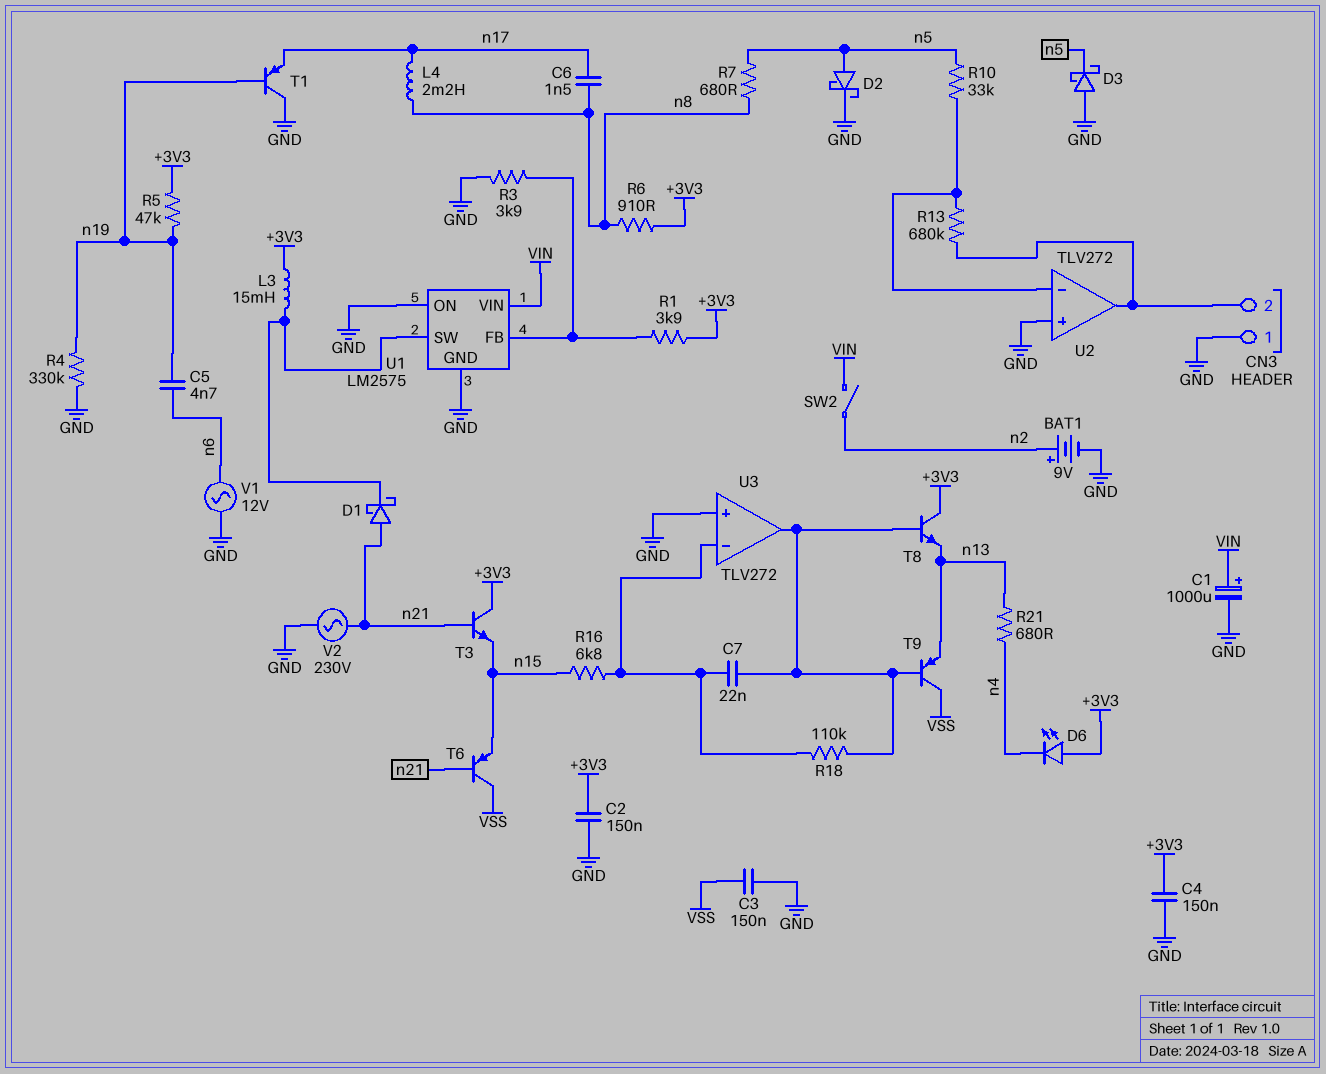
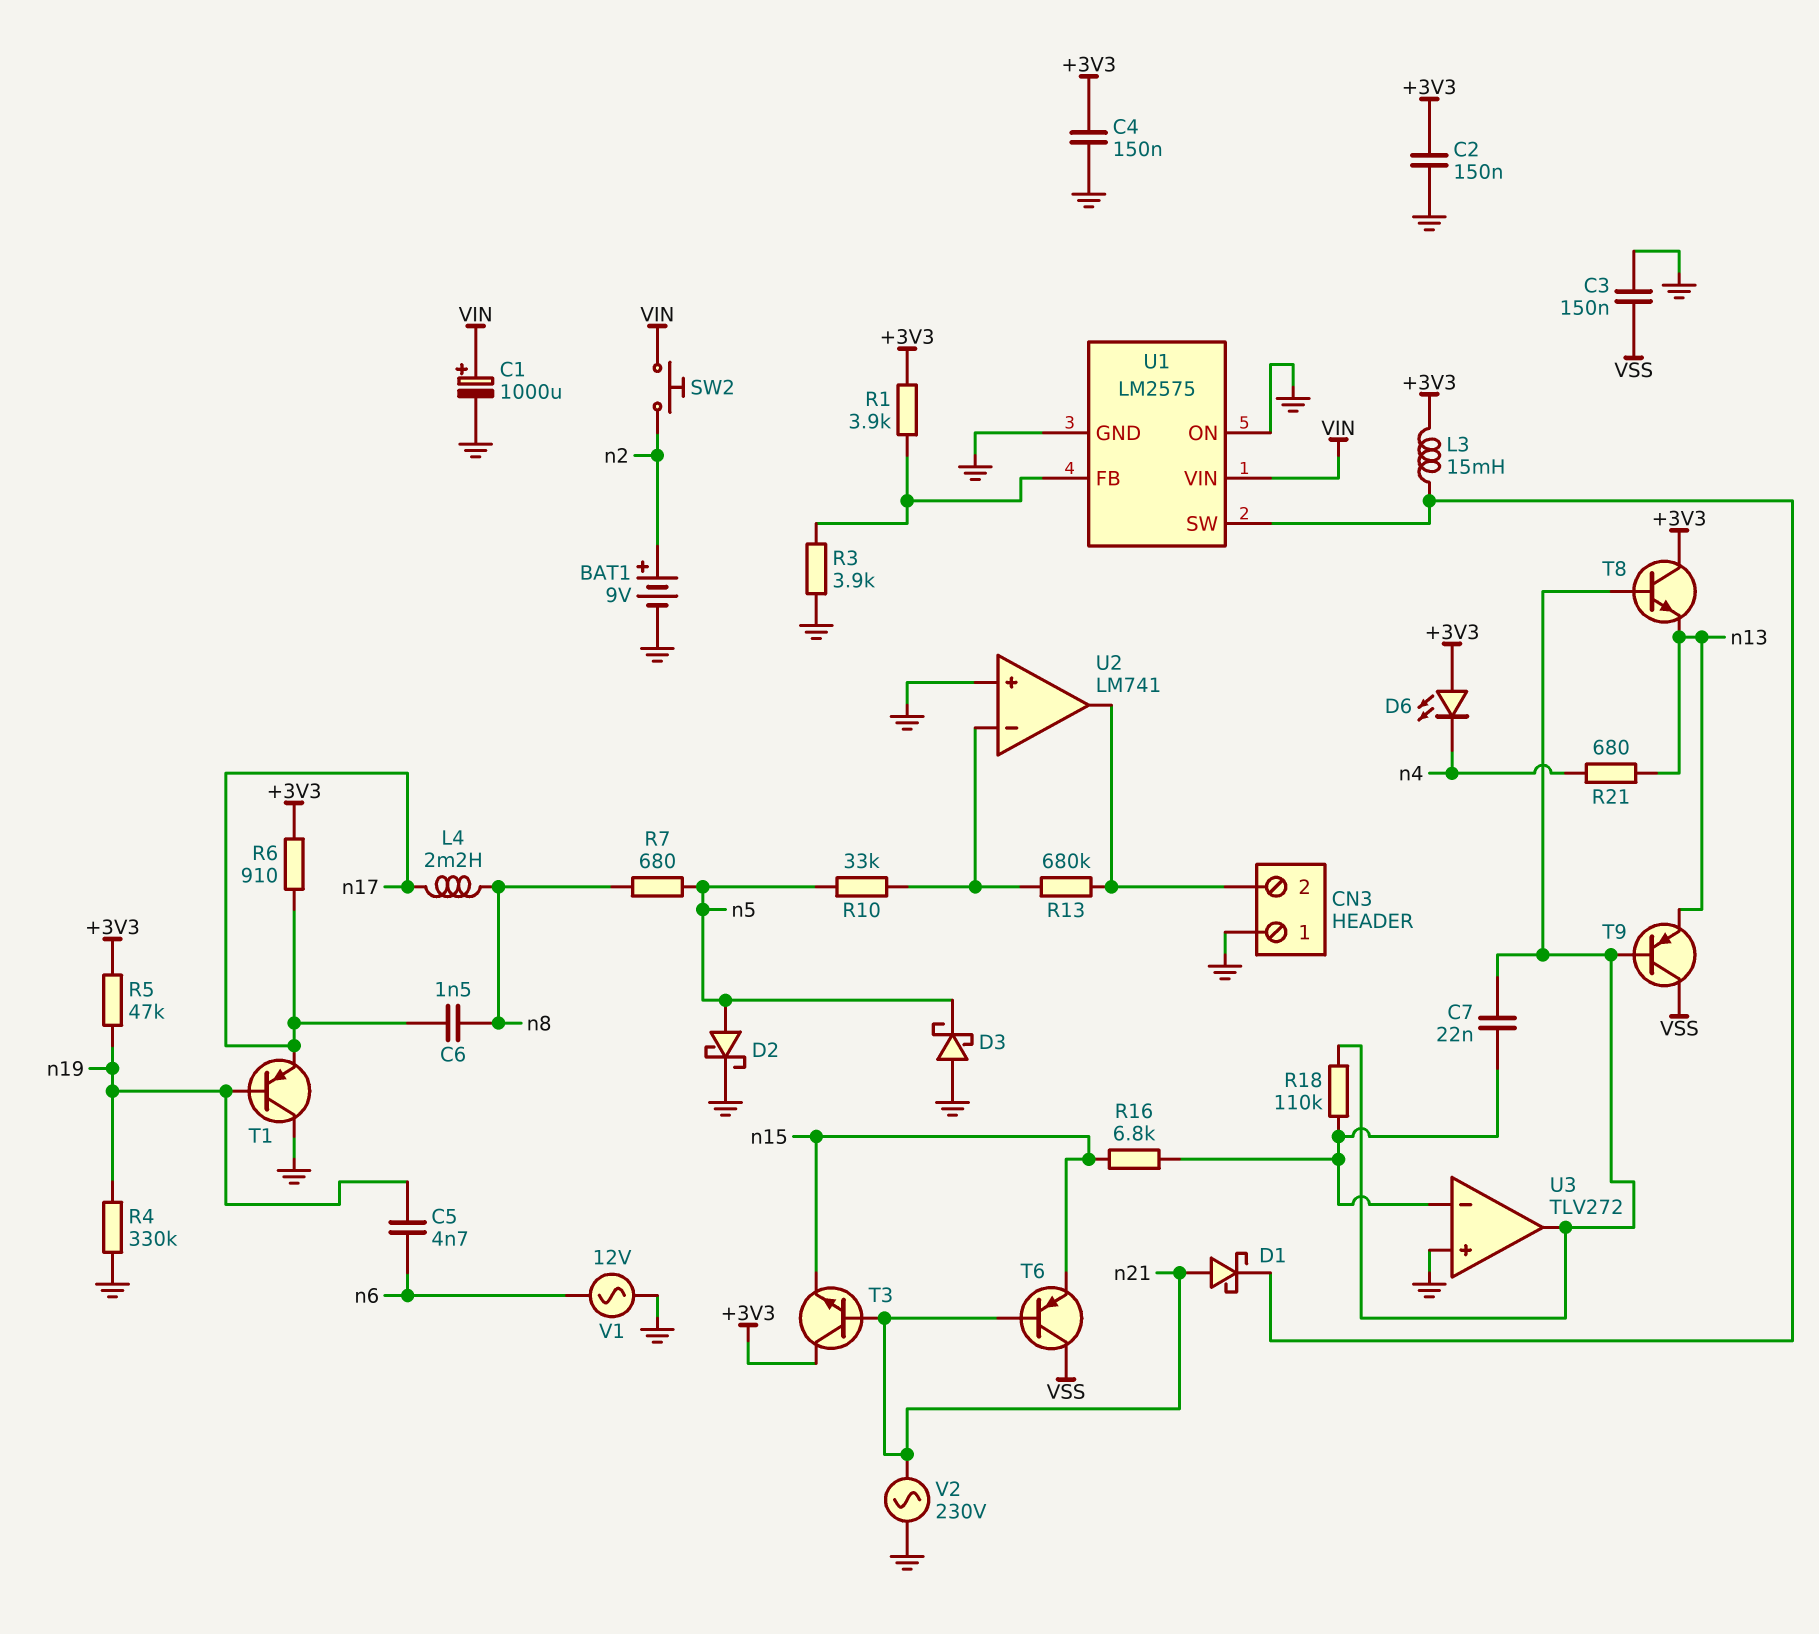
R6: 910 (+3V3, n8) -> 910 (+3V3, n17)
SW2: switch (VIN, n2) -> button (VIN, n2)
U2: TLV272 -> LM741

